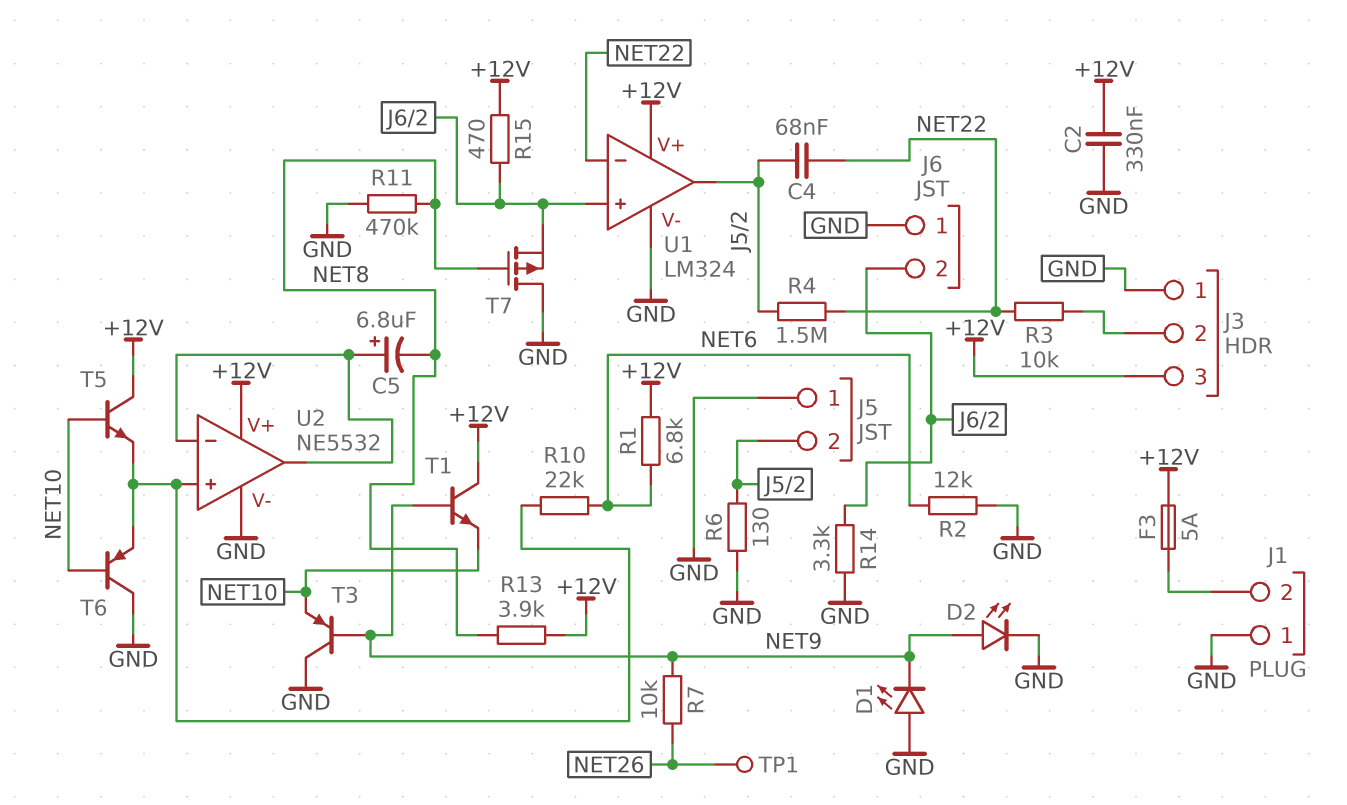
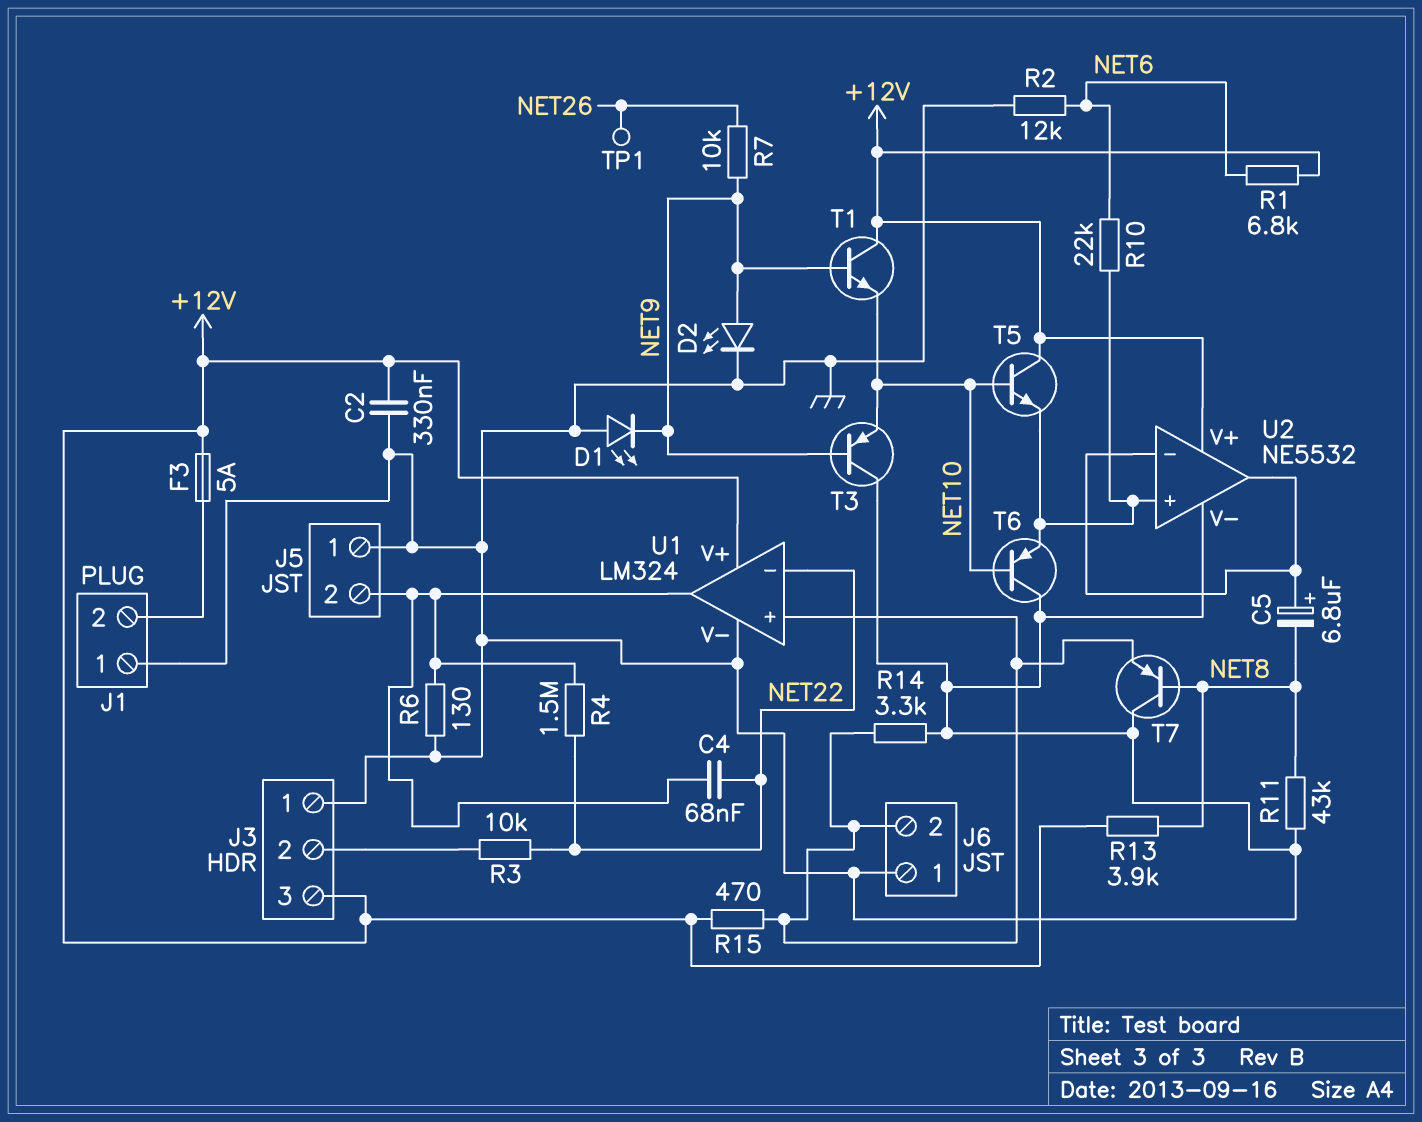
R11: 470k (GND, NET8) -> 43k (GND, NET8)
T7: PMOS (G NET8, D GND, S J6/2) -> PNP (B NET8, C GND, E J6/2)

